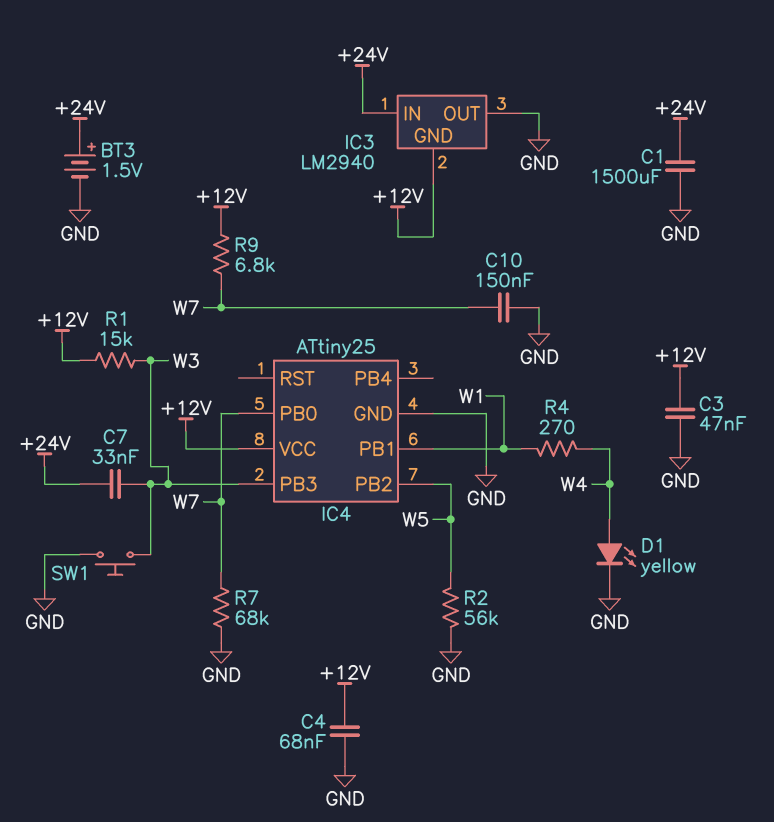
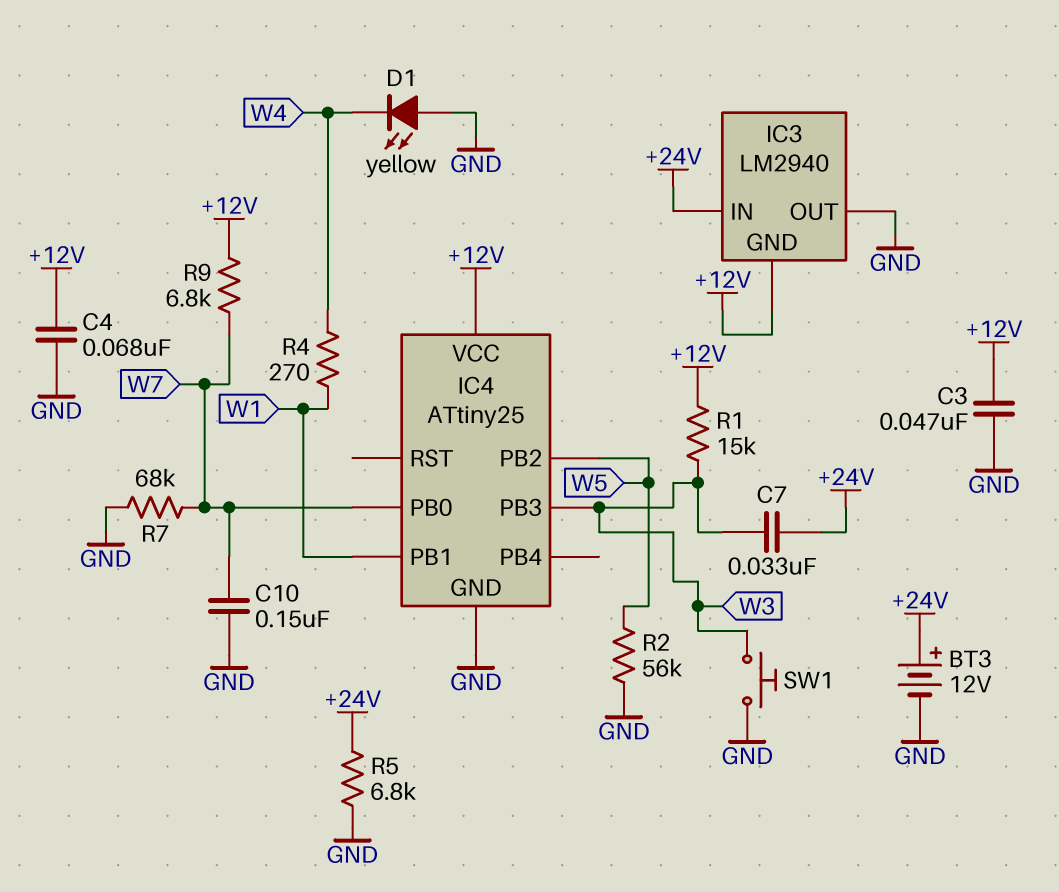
BT3: 1.5V (plus +24V, minus GND) -> 12V (plus +24V, minus GND)
C1: 1500uF (+24V, GND) -> none
D1: LED yellow (A W4, K GND) -> LED yellow (A GND, K W4)
R5: none -> 6.8k (+24V, GND)

